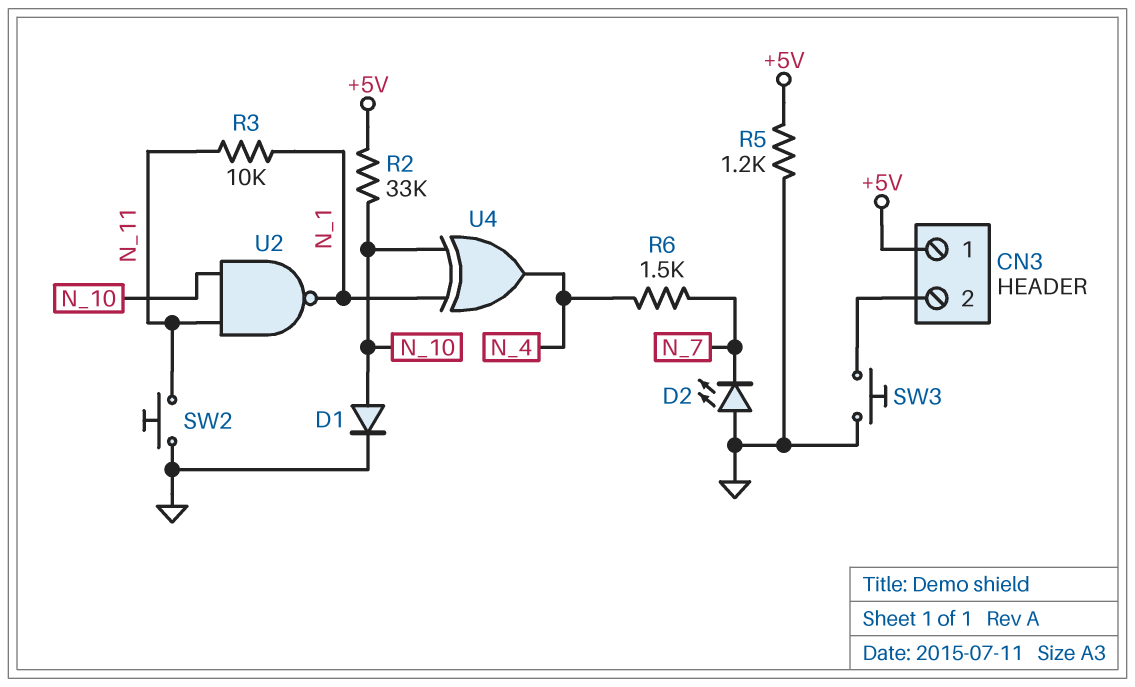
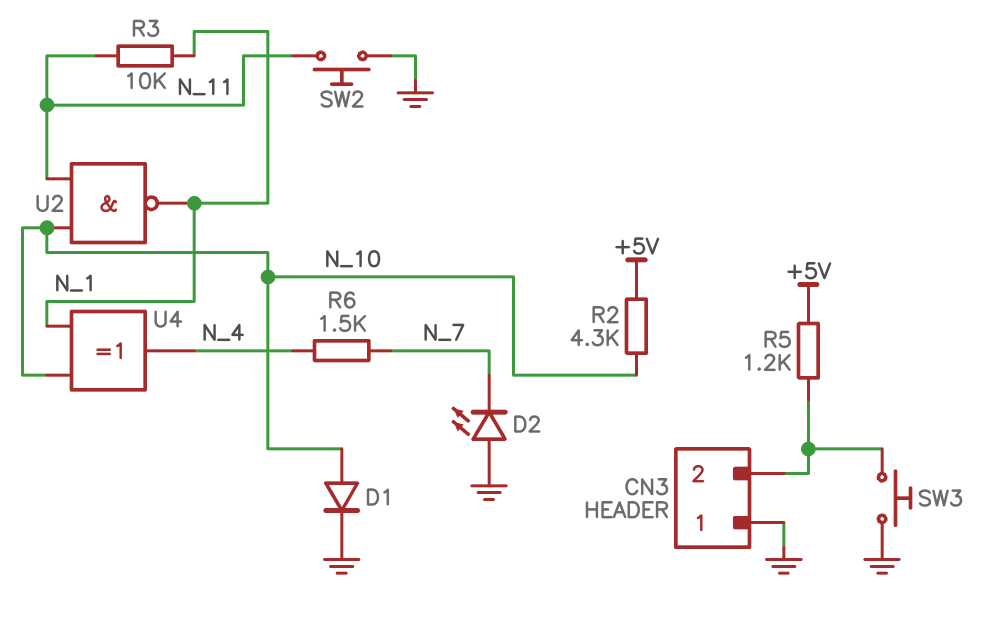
CN3 pin 1: +5V -> GND
R2: 33k (+5V, N_10) -> 4.3k (+5V, N_10)
R5: 1.2k (+5V, GND) -> 1.2k (+5V, CN3/2)

